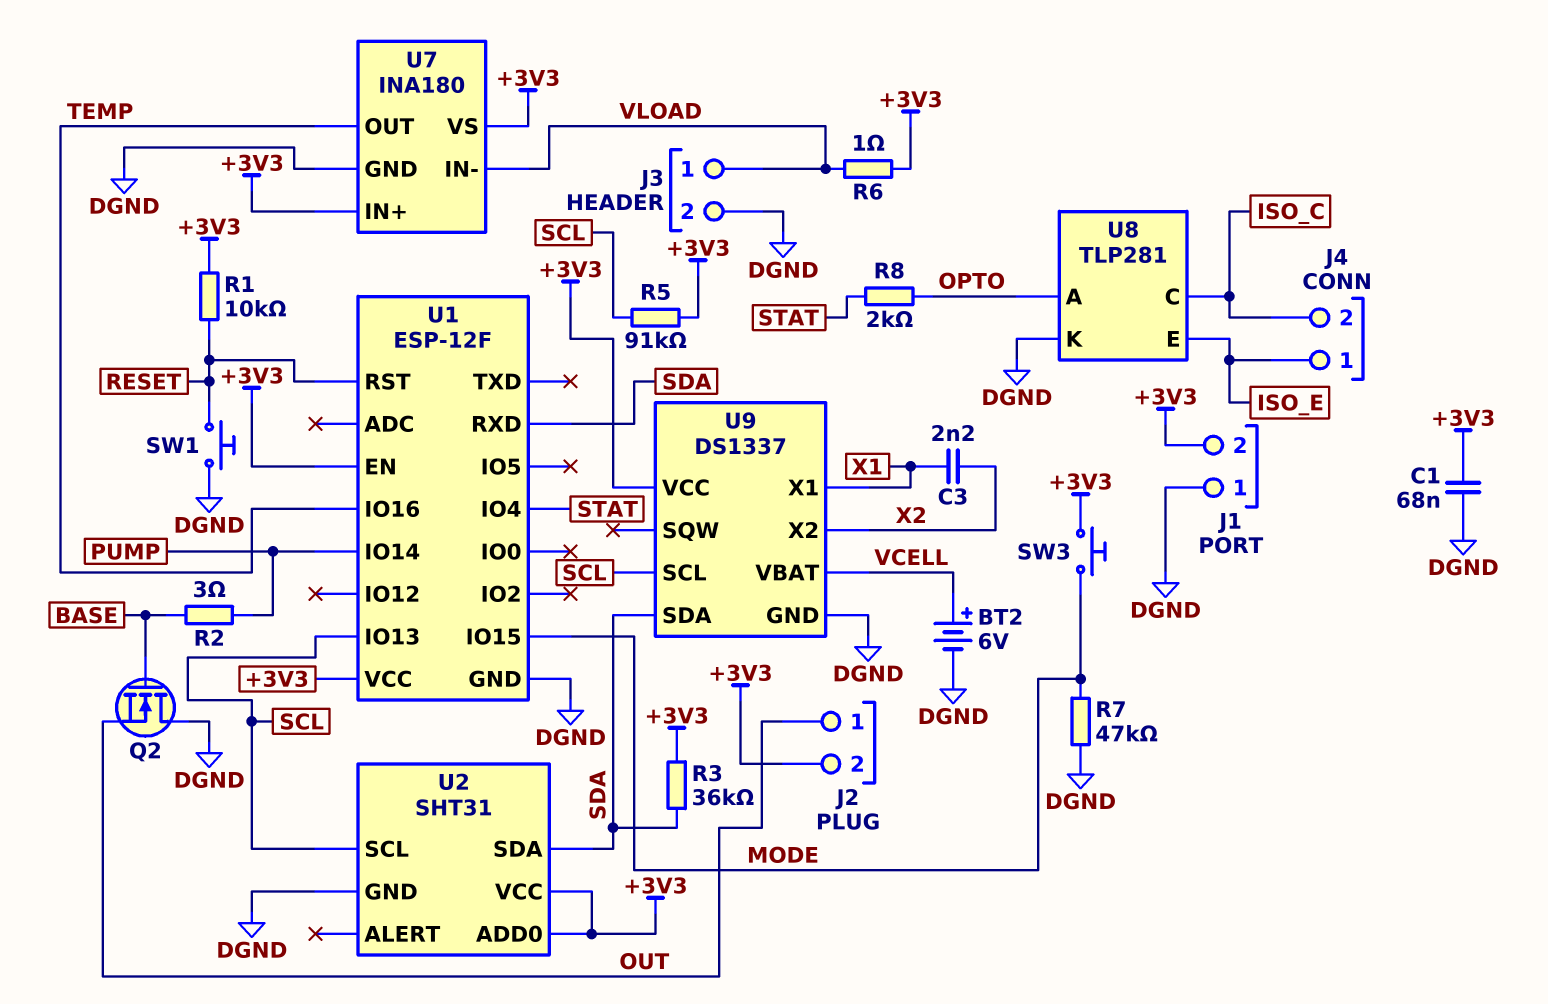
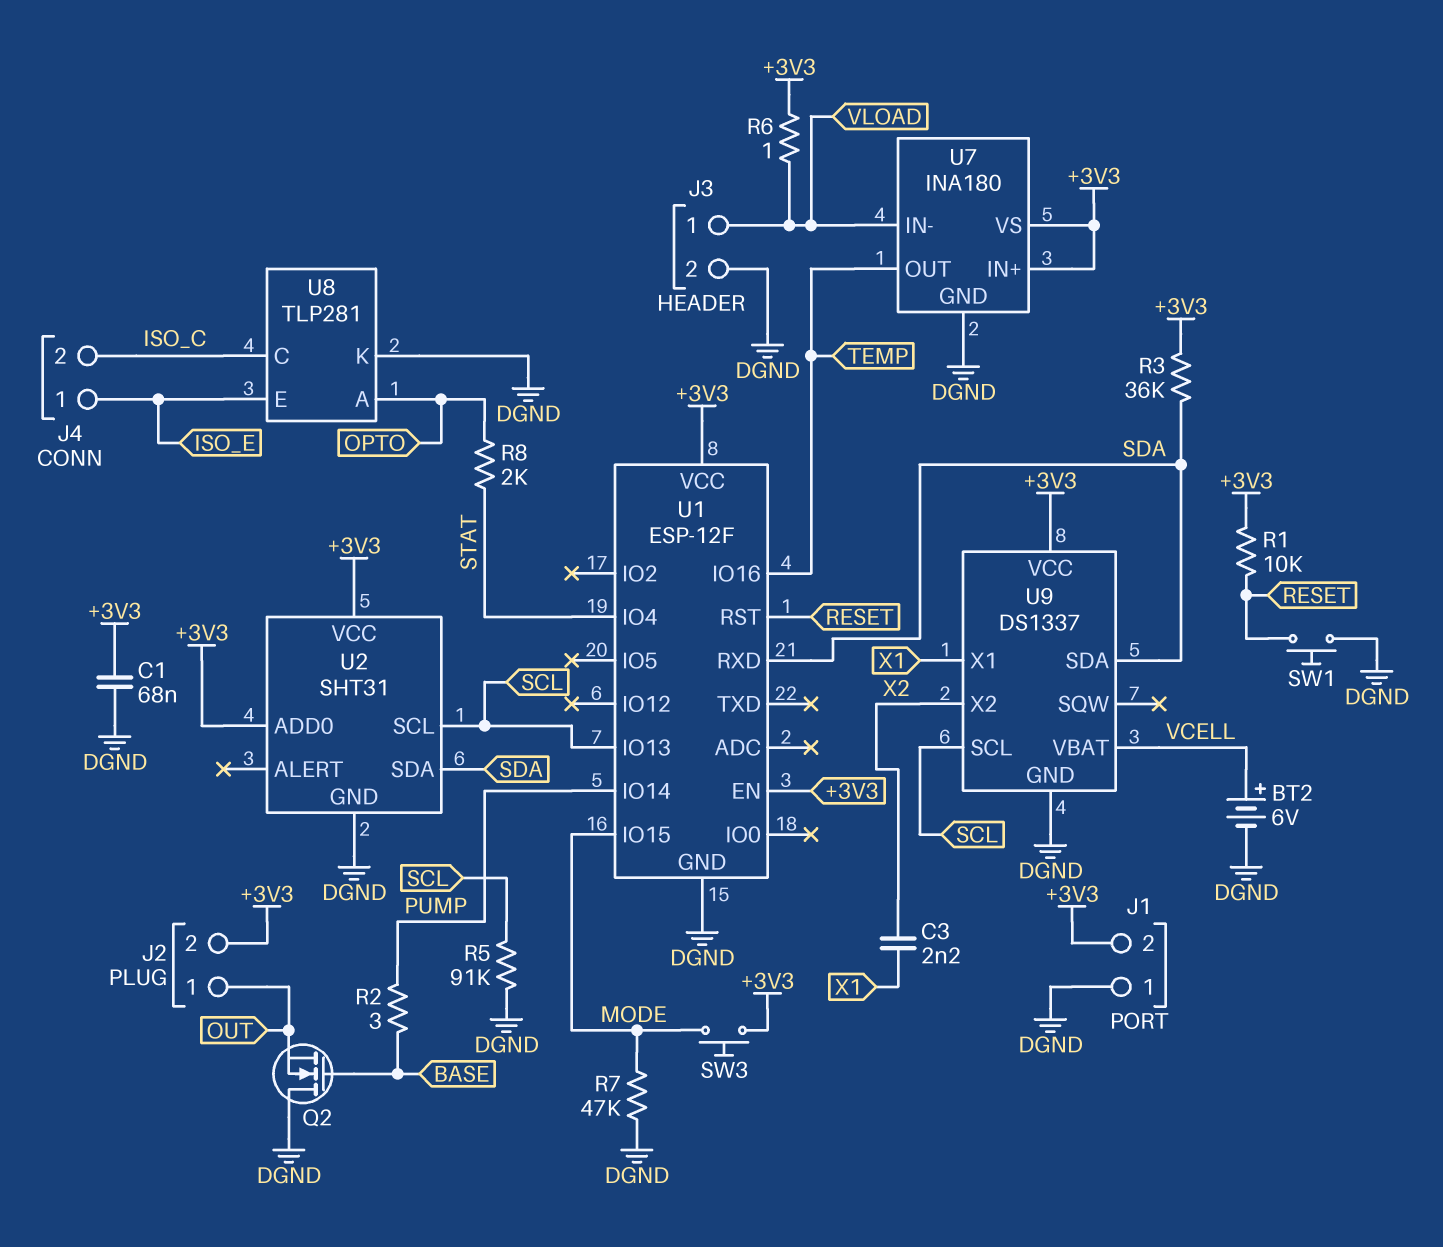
R5: 91k (+3V3, SCL) -> 91k (DGND, SCL)

